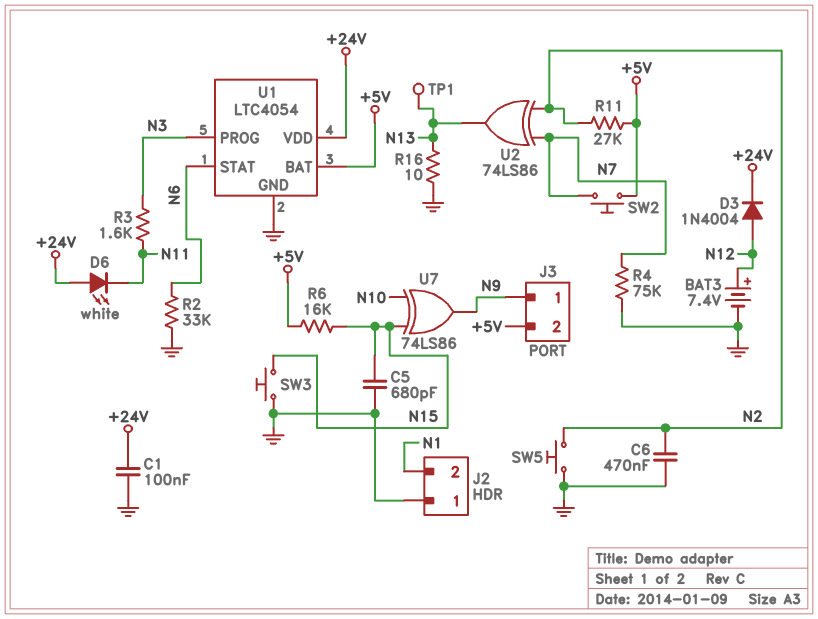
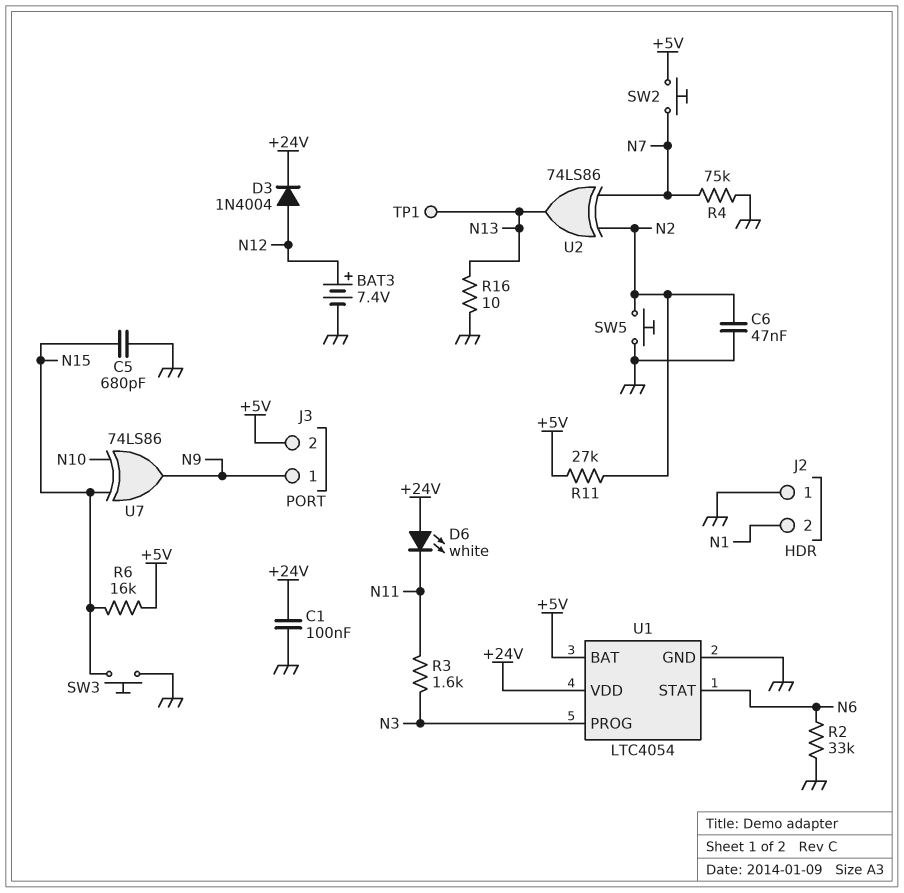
C6: 470nF (GND, N2) -> 47nF (GND, N2)

